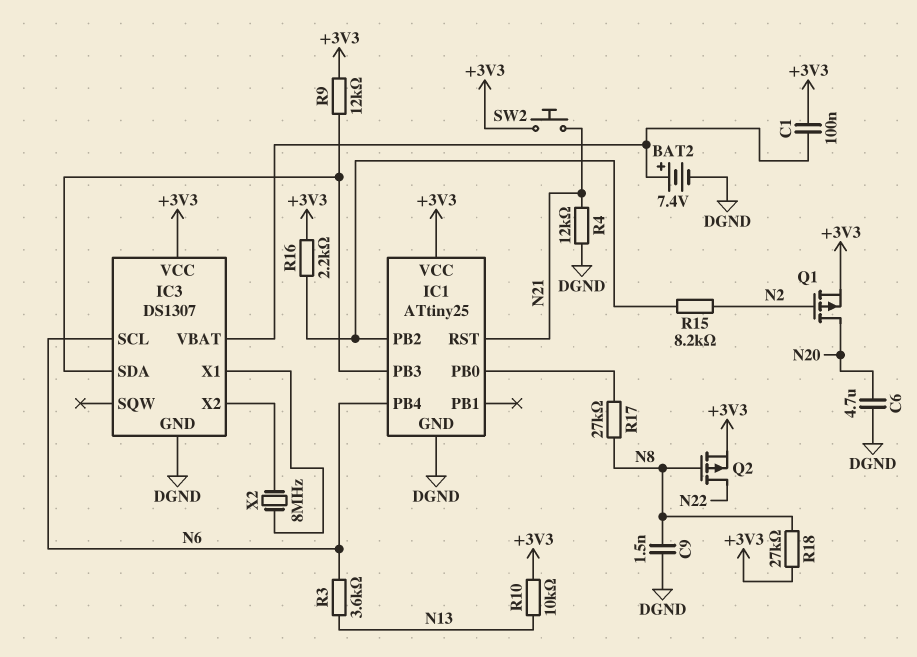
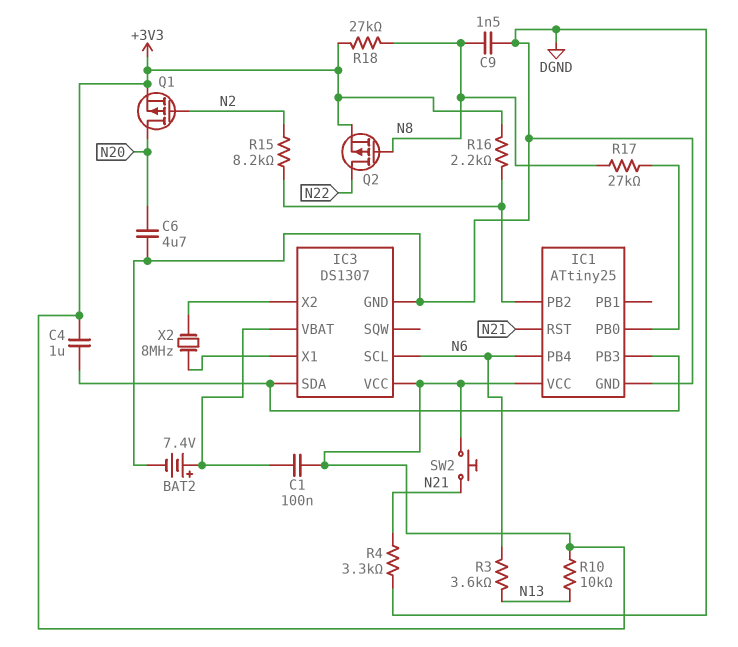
C4: none -> 1uF (+3V3, IC1/PB3)
R4: 12k (DGND, N21) -> 3.3k (DGND, N21)
R9: 12k (+3V3, IC1/PB3) -> none

